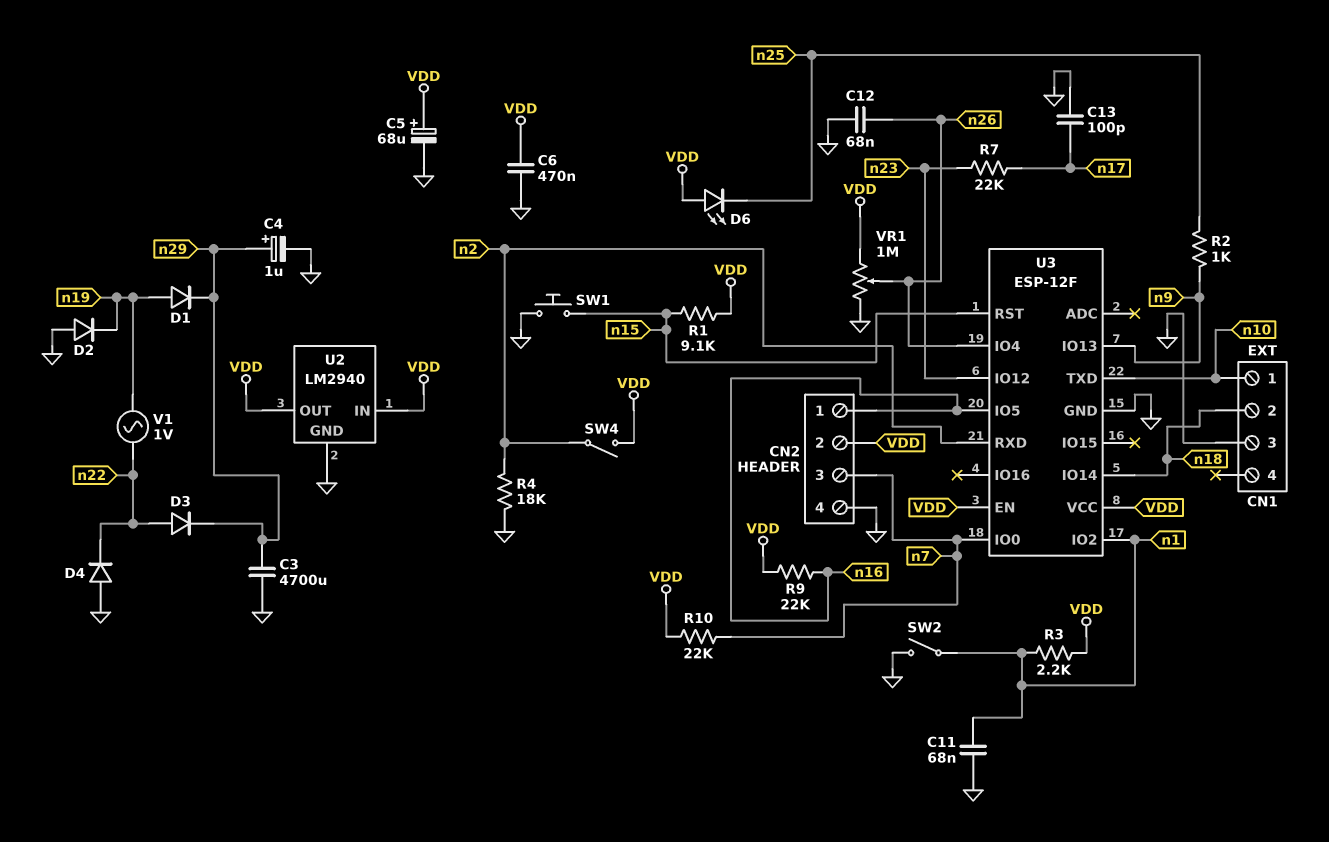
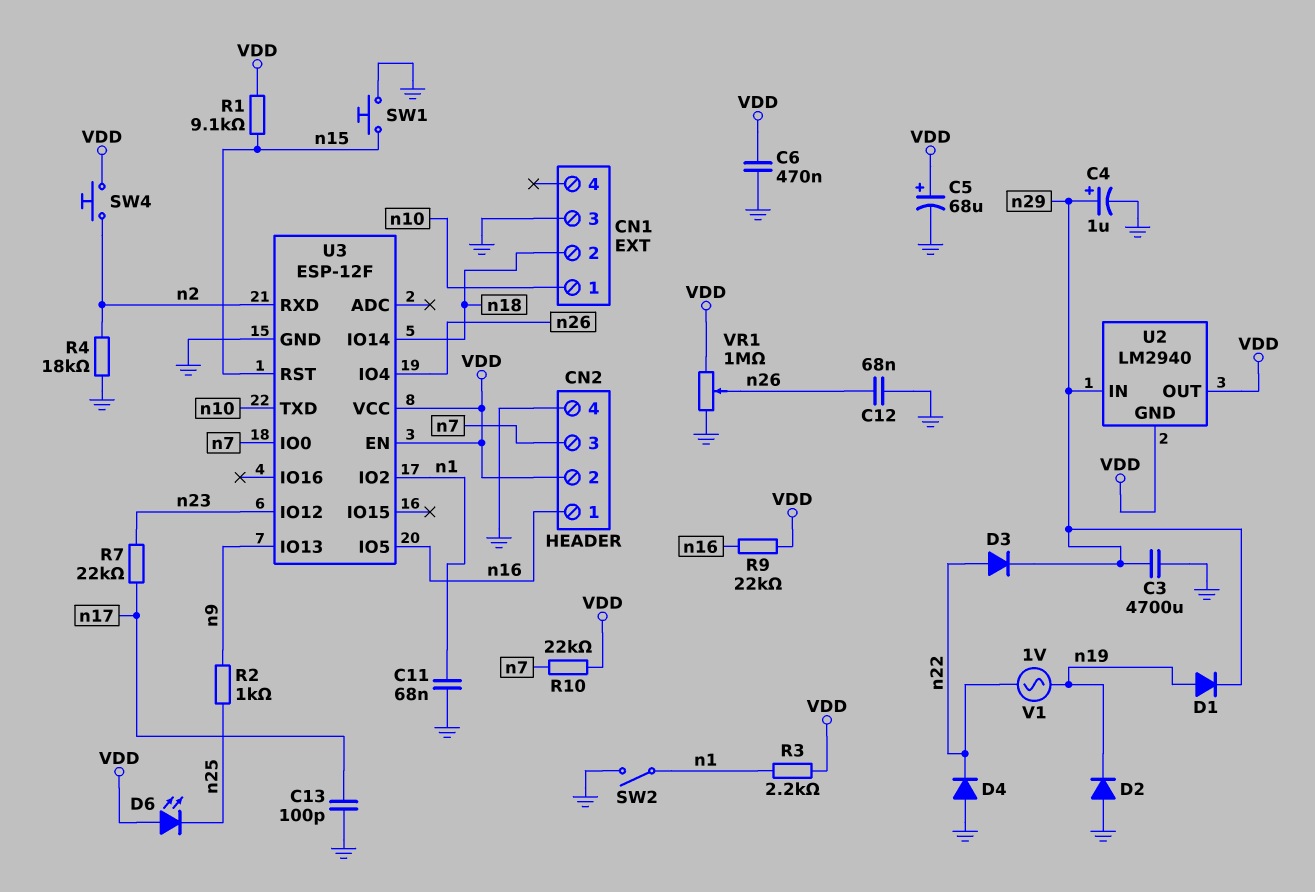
SW4: switch (VDD, n2) -> button (VDD, n2)
U2 pin GND: GND -> VDD
U2 pin IN: VDD -> n29

